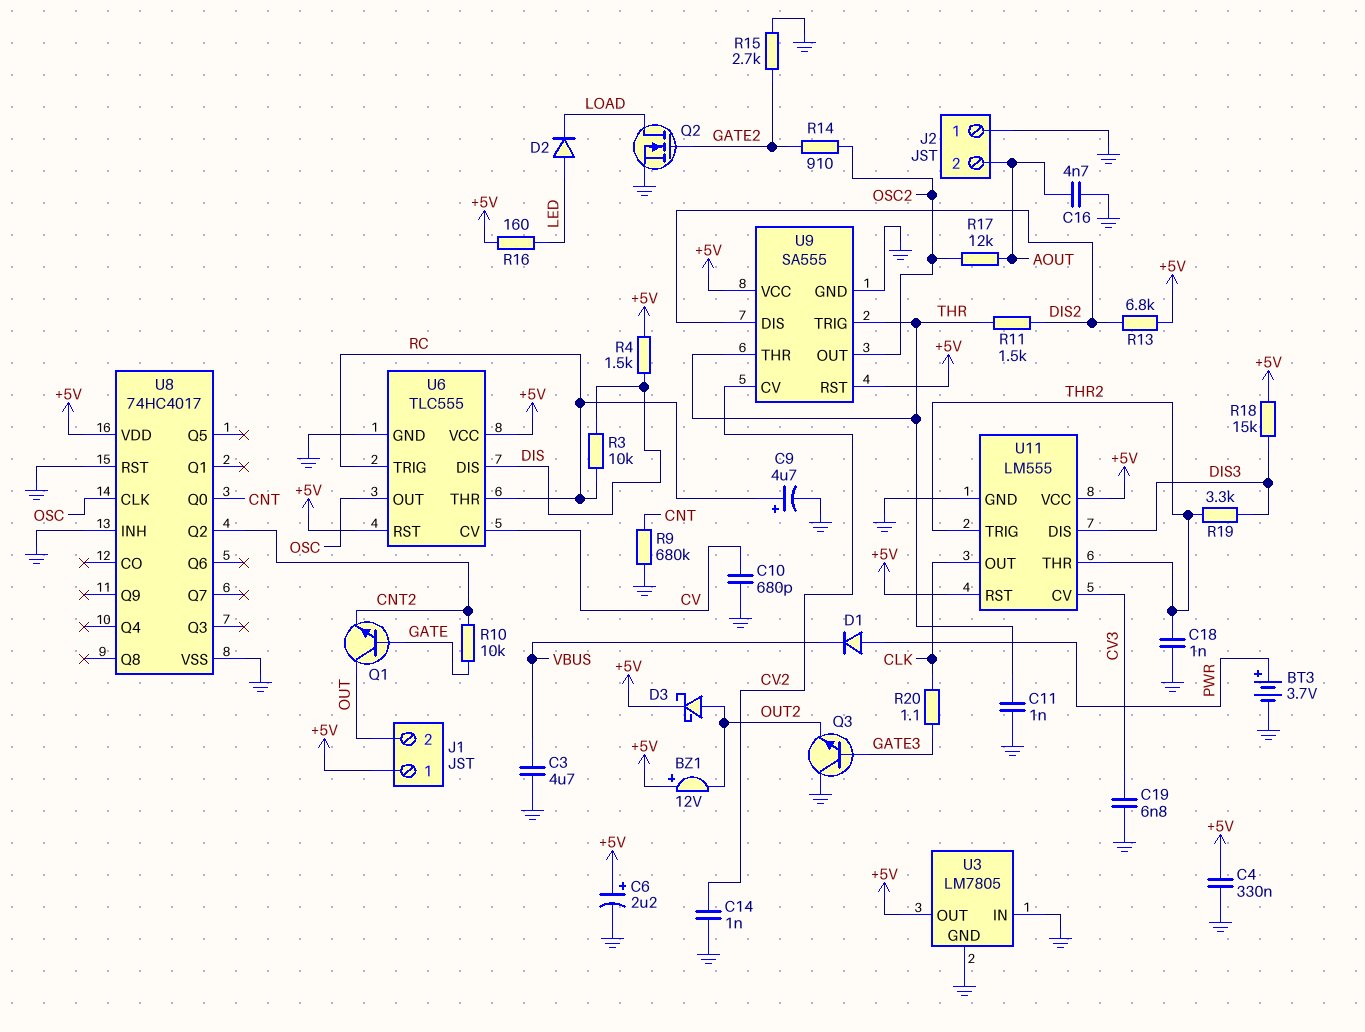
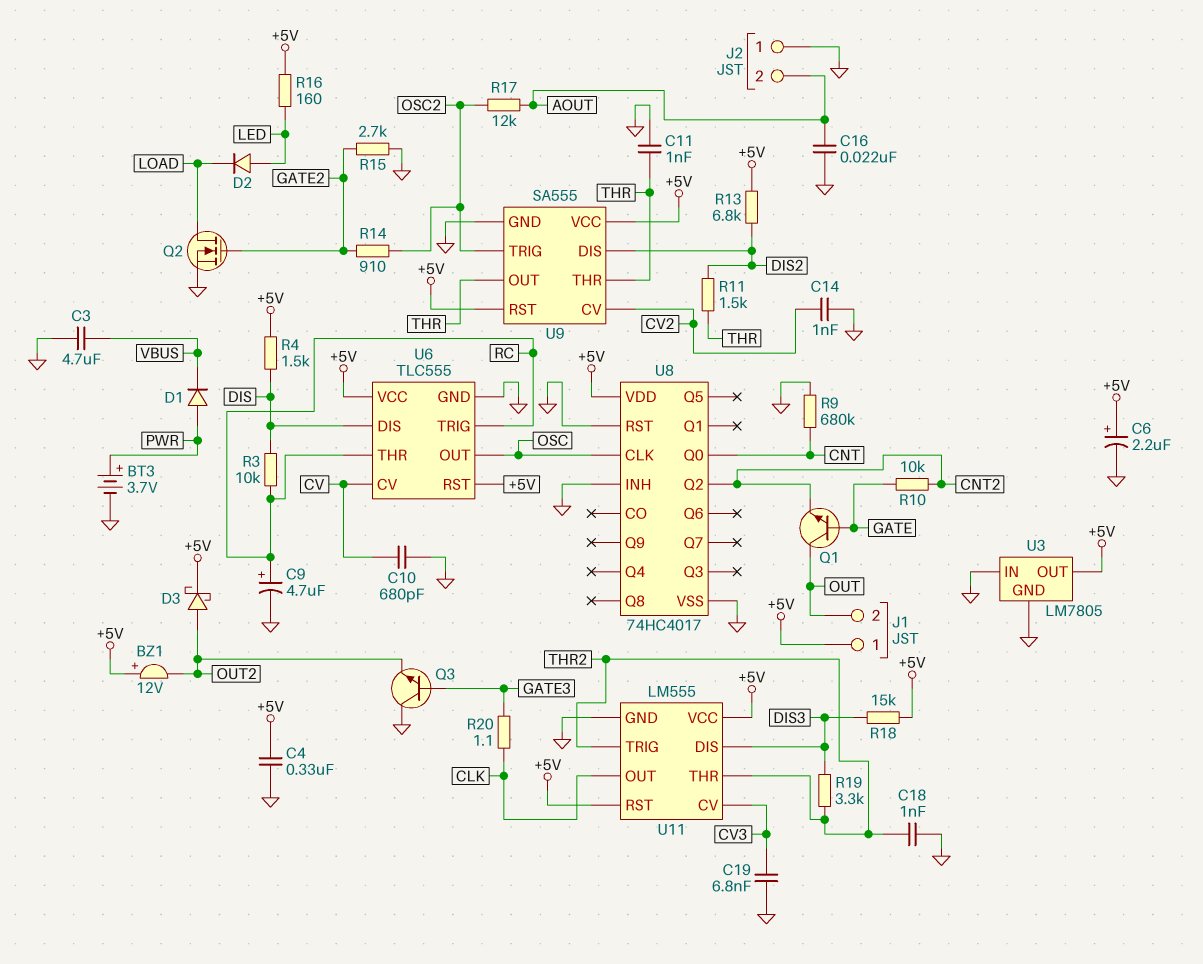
C16: 4.7nF (AOUT, GND) -> 22nF (AOUT, GND)
U9 pin OUT: OSC2 -> THR
U9 pin TRIG: THR -> OSC2

